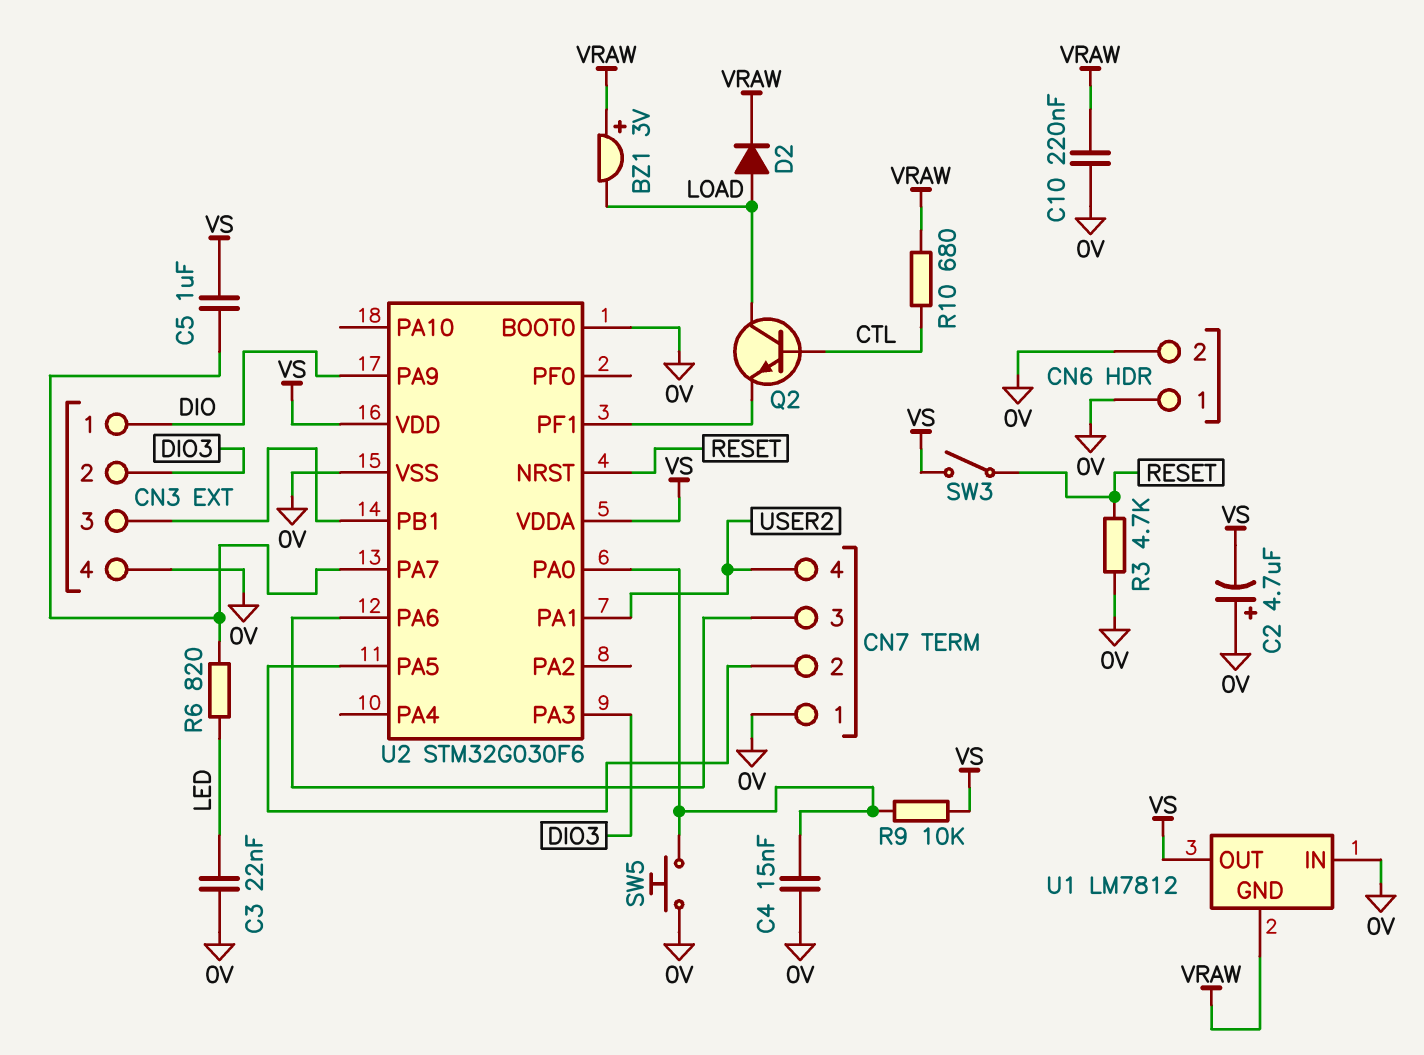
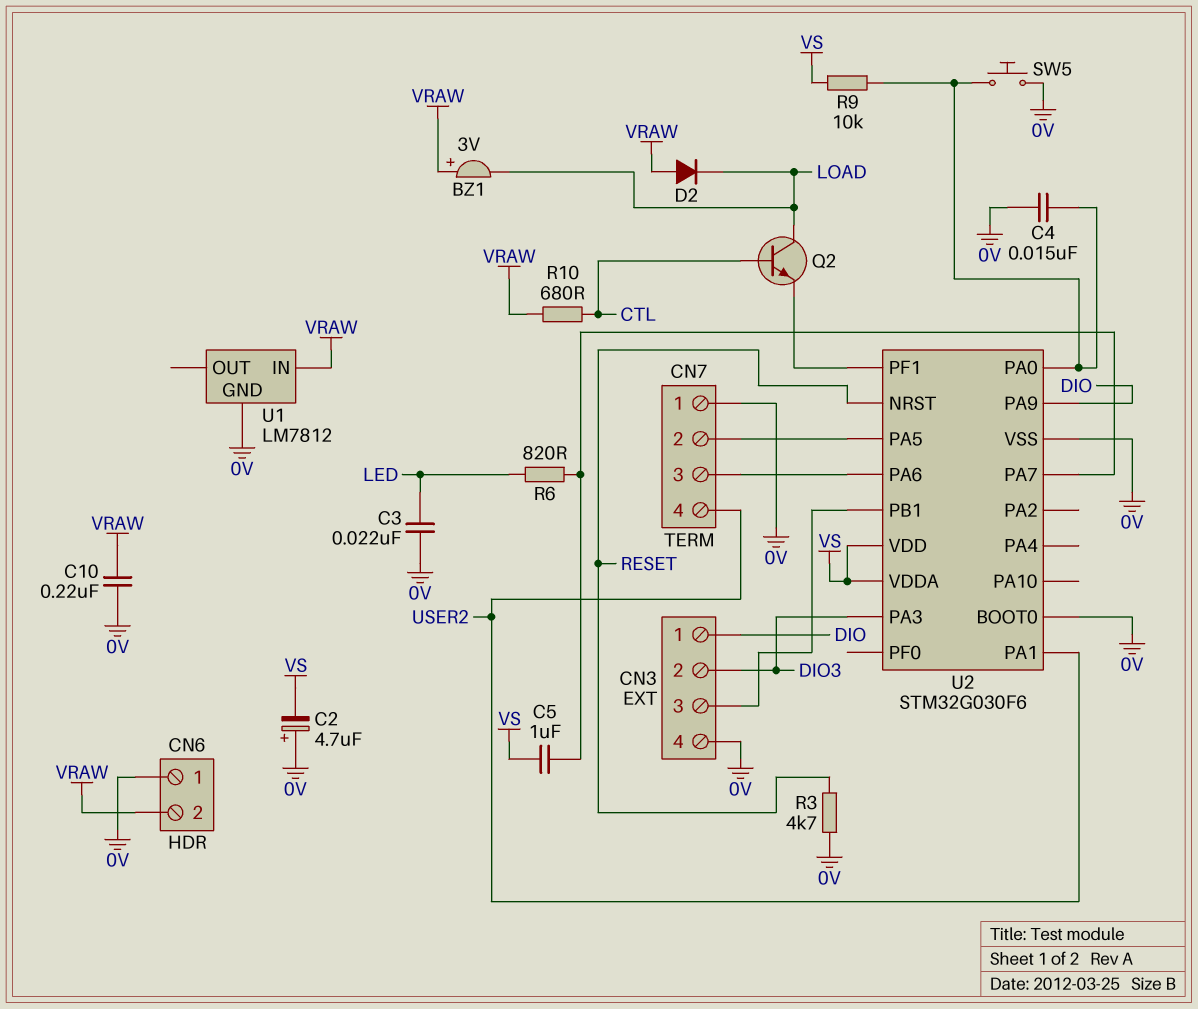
CN6 pin 2: 0V -> VRAW
D2: diode (A LOAD, K VRAW) -> diode (A VRAW, K LOAD)
SW3: switch (RESET, VS) -> none
U1 pin GND: VRAW -> 0V
U1 pin IN: 0V -> VRAW
U1 pin OUT: VS -> none

